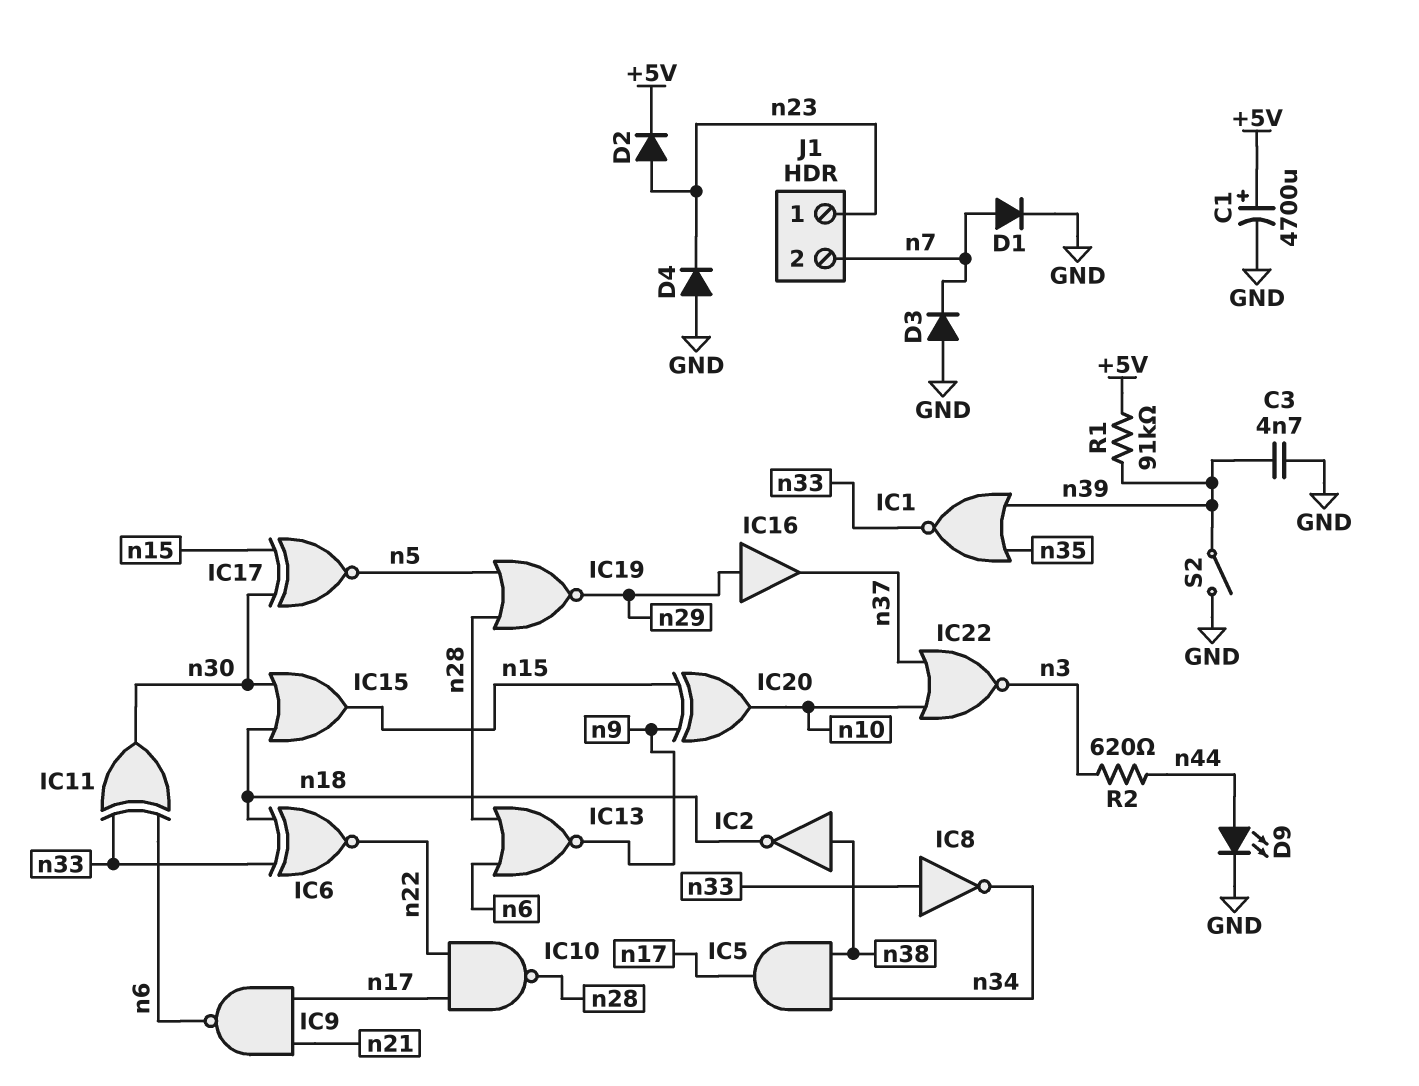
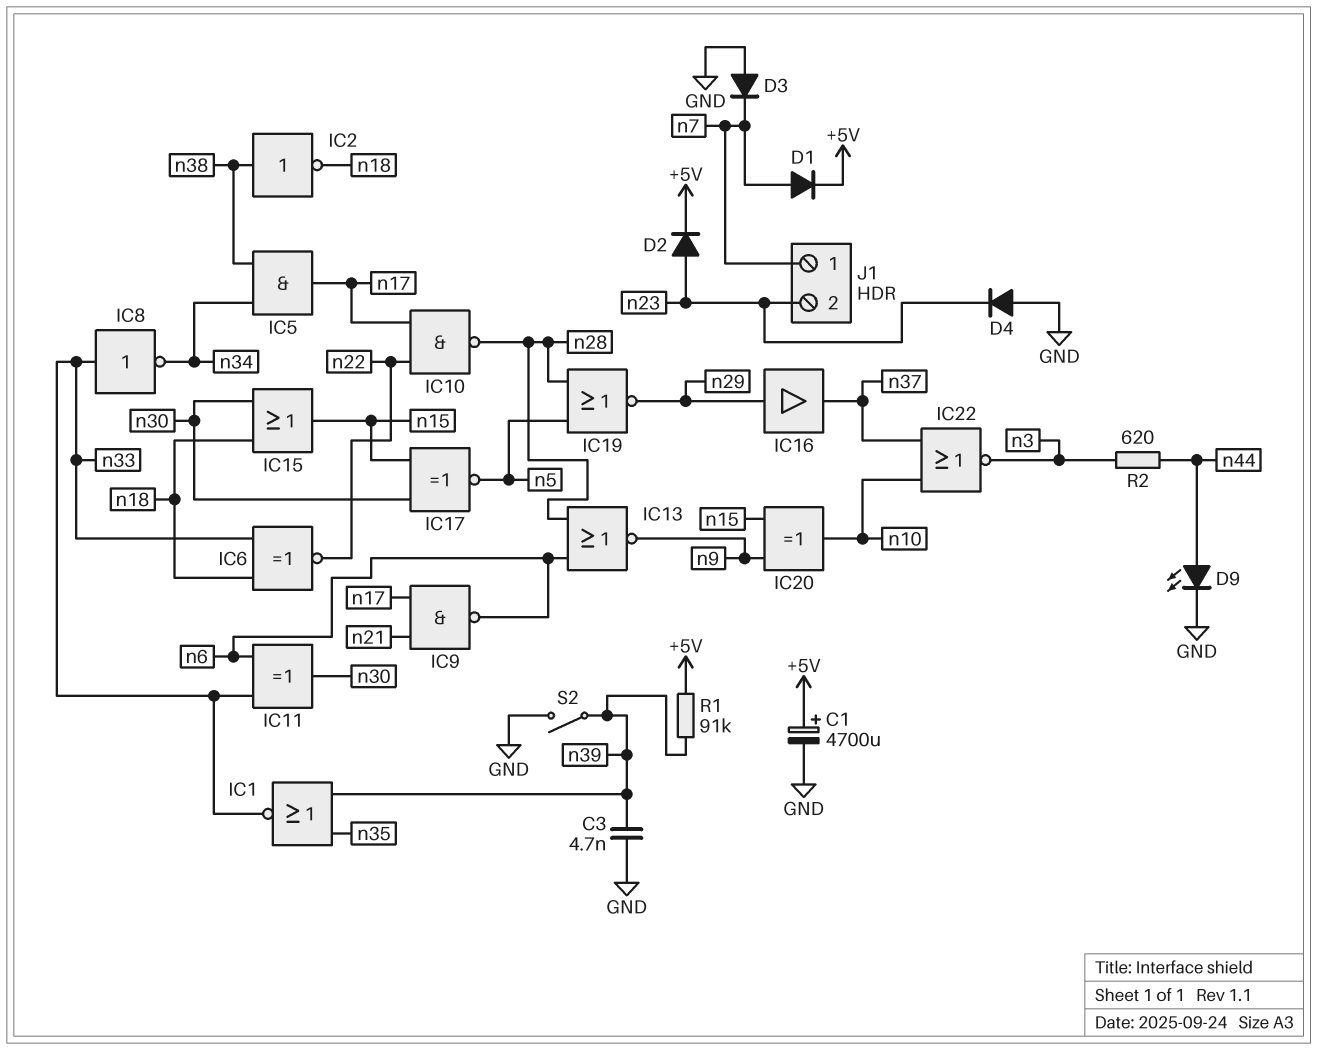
D1: diode (A n7, K GND) -> diode (A n7, K +5V)
J1 pin 1: n23 -> n7
J1 pin 2: n7 -> n23

